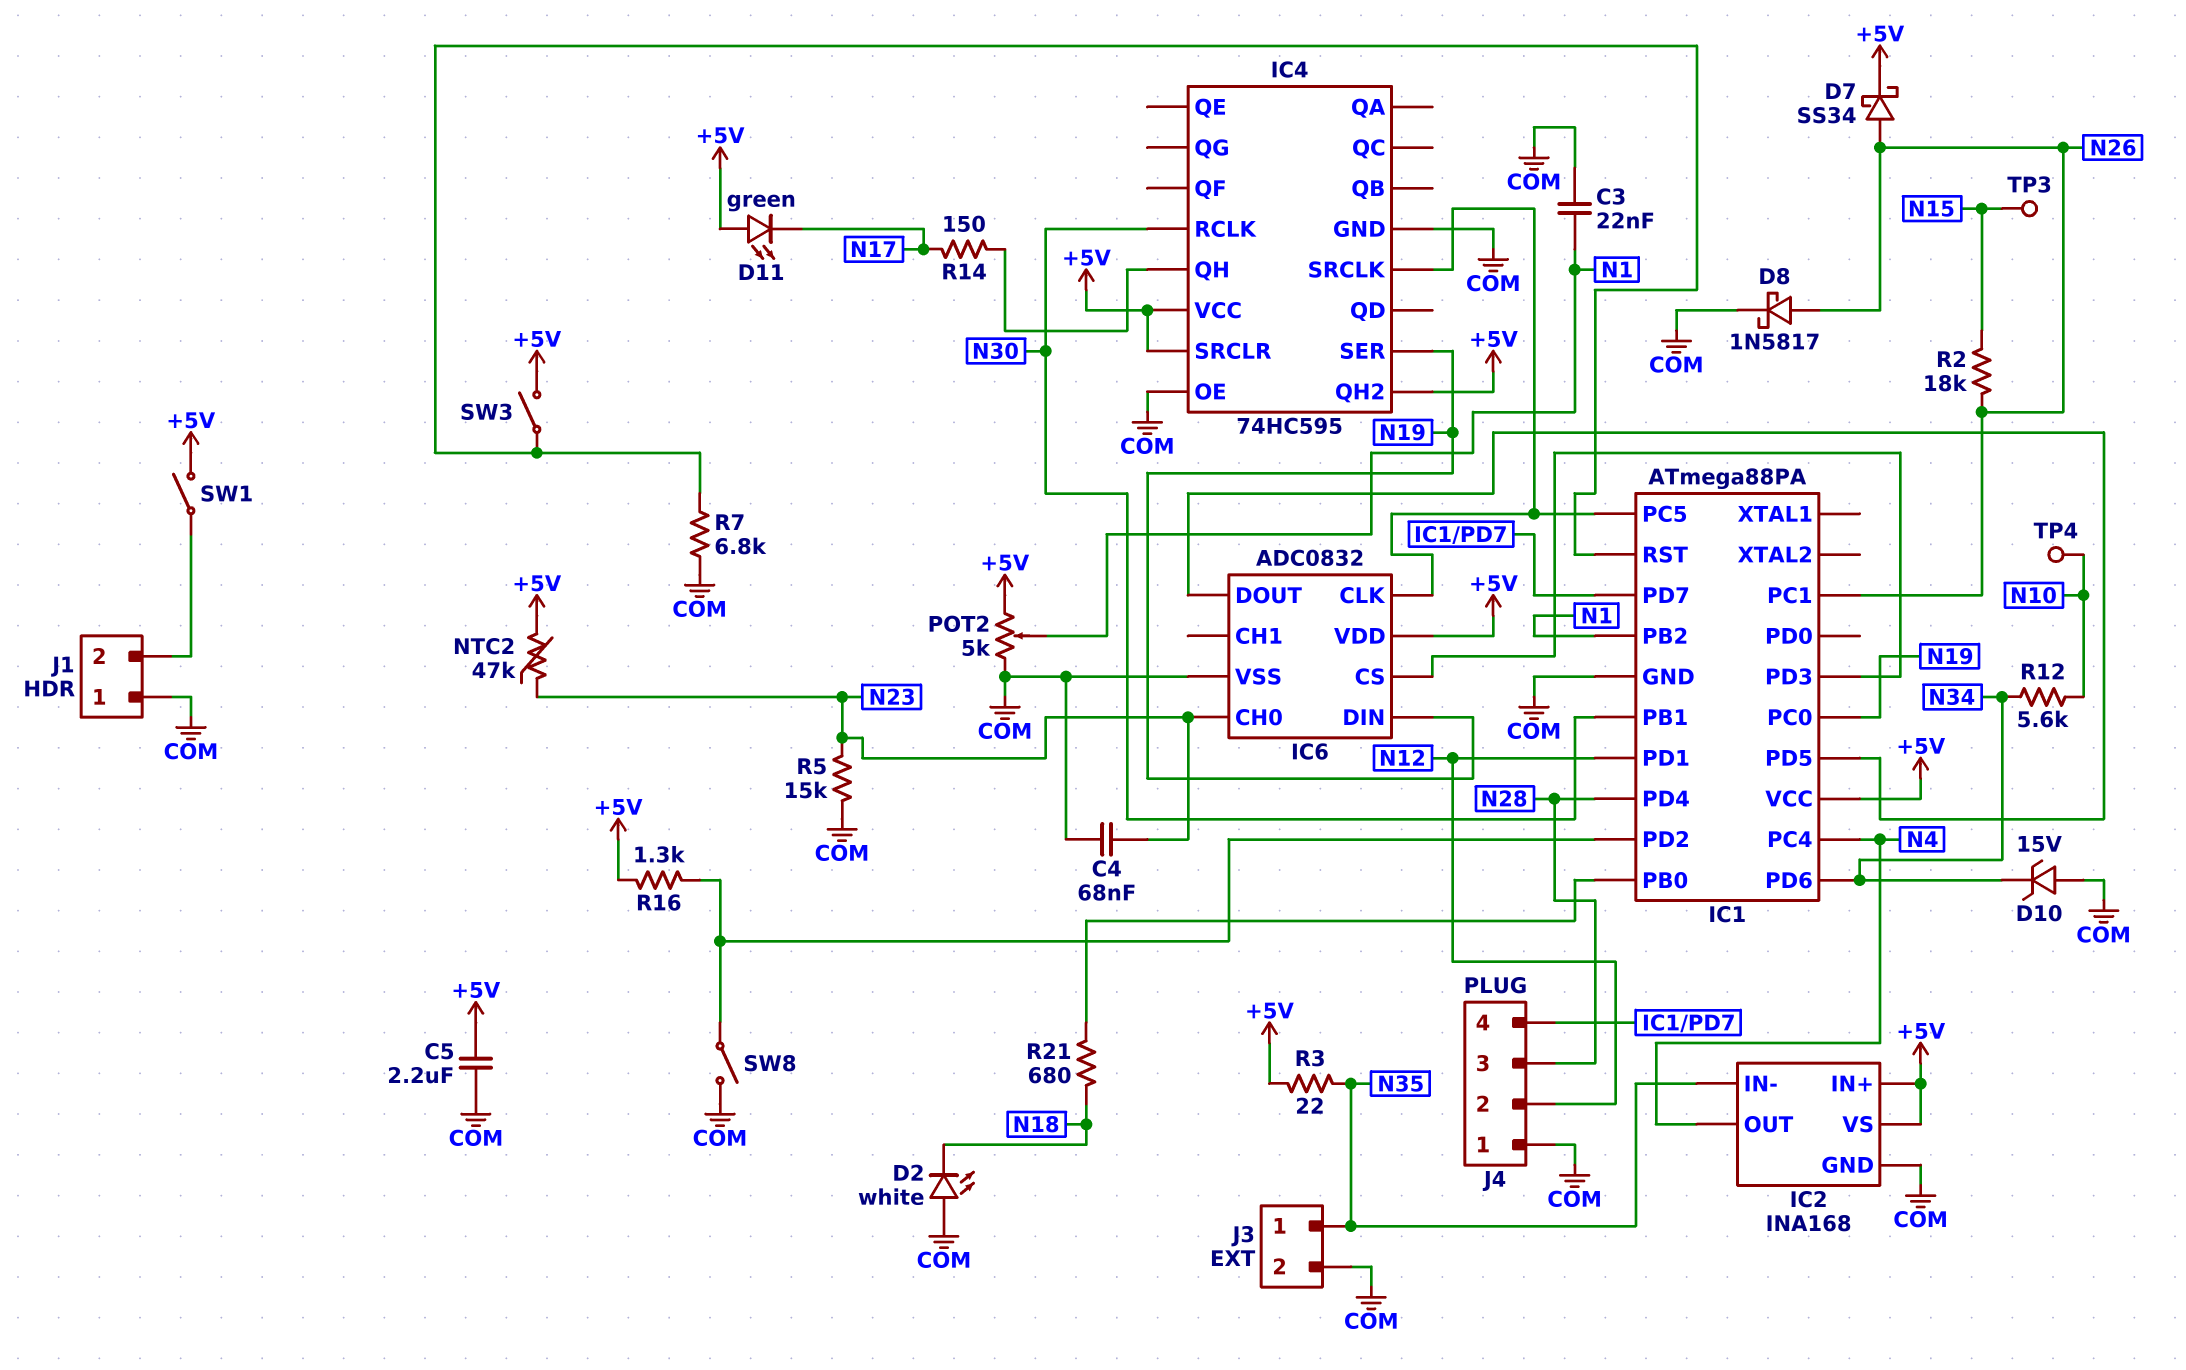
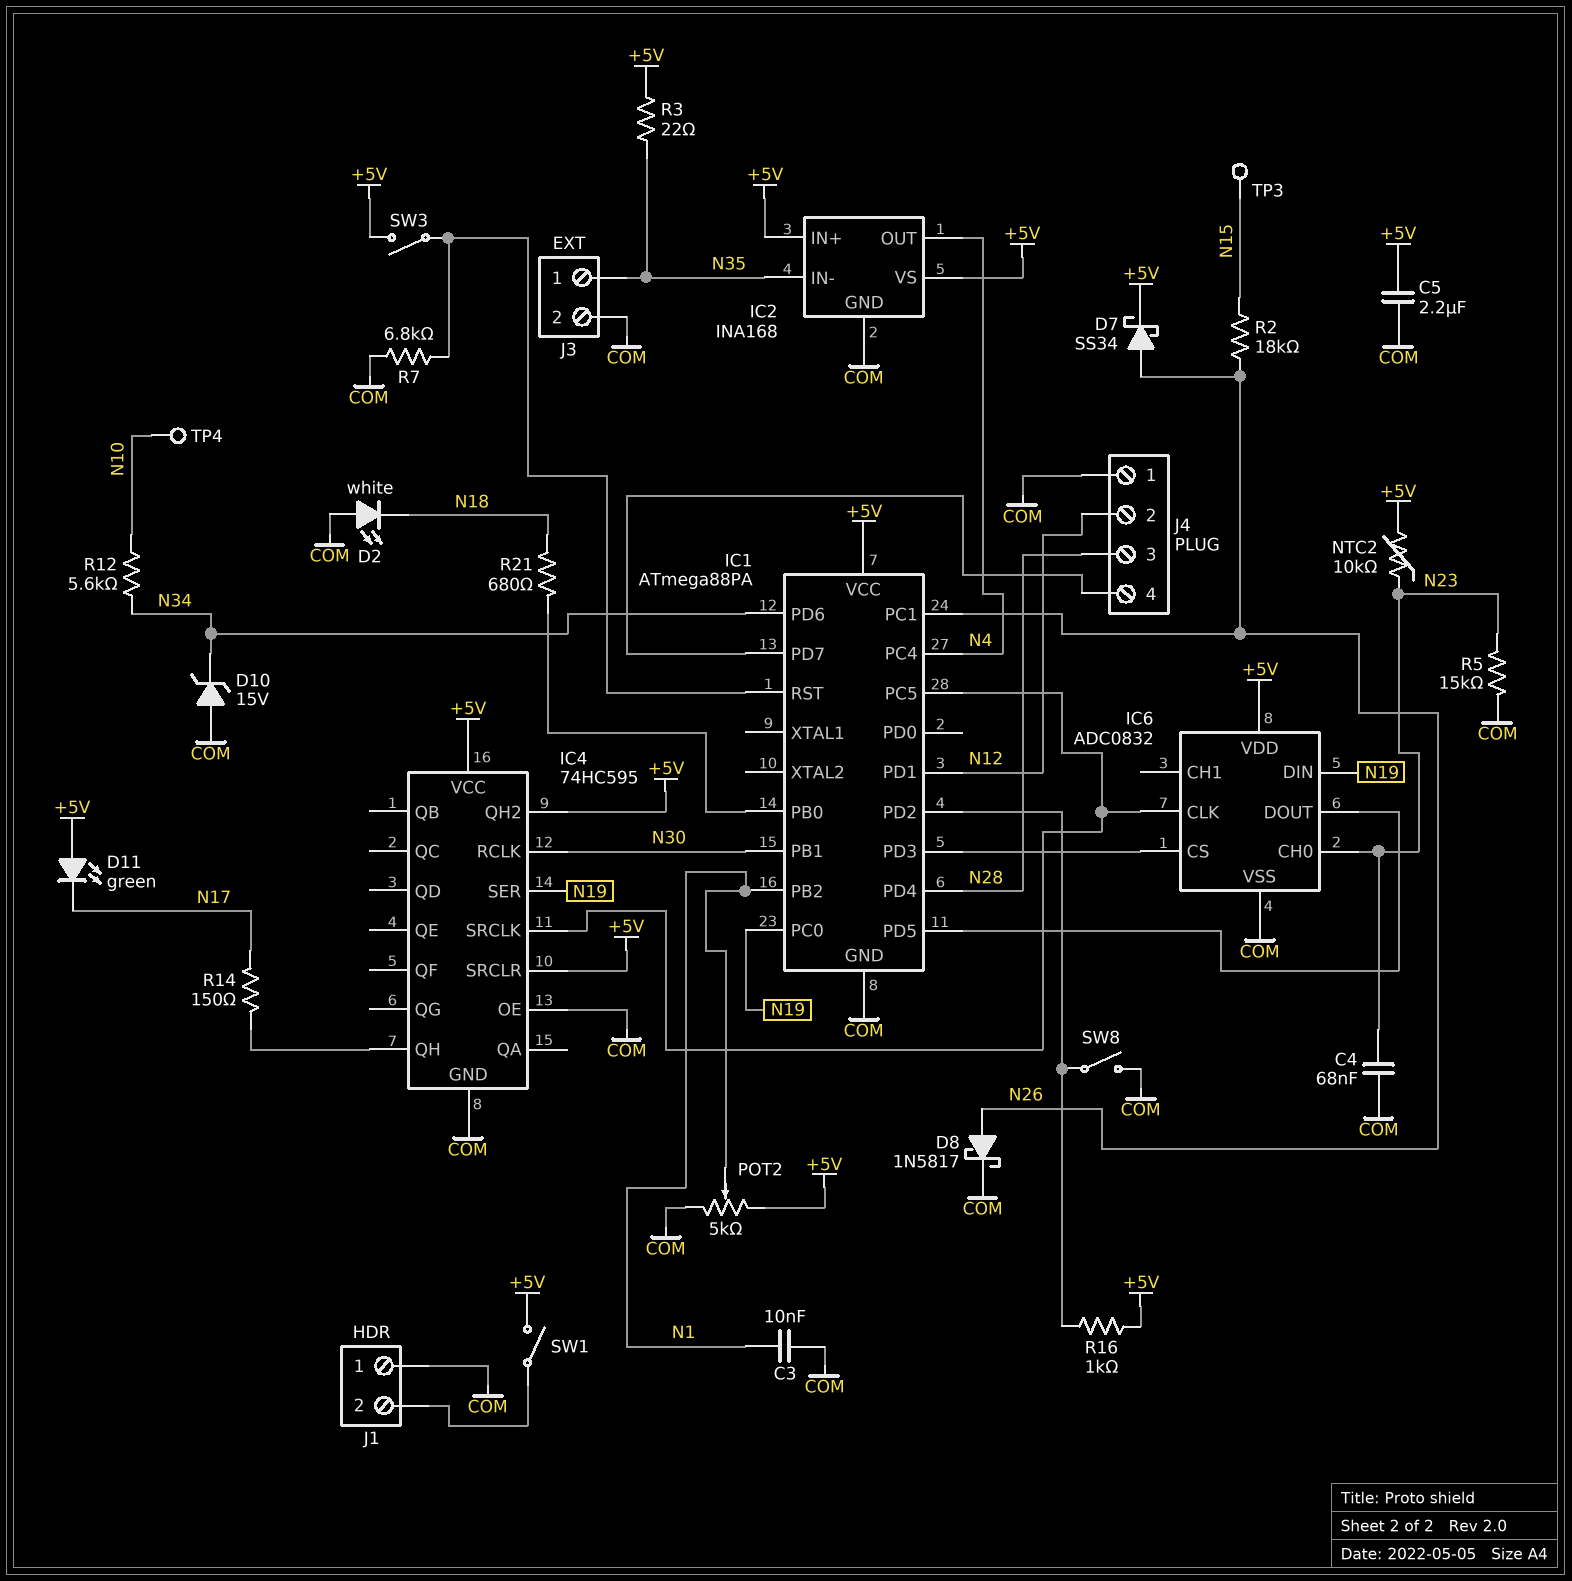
C3: 22nF (COM, N1) -> 10nF (COM, N1)
NTC2: 47k (+5V, N23) -> 10k (+5V, N23)
R16: 1.3k (+5V, IC1/PD2) -> 1k (+5V, IC1/PD2)

